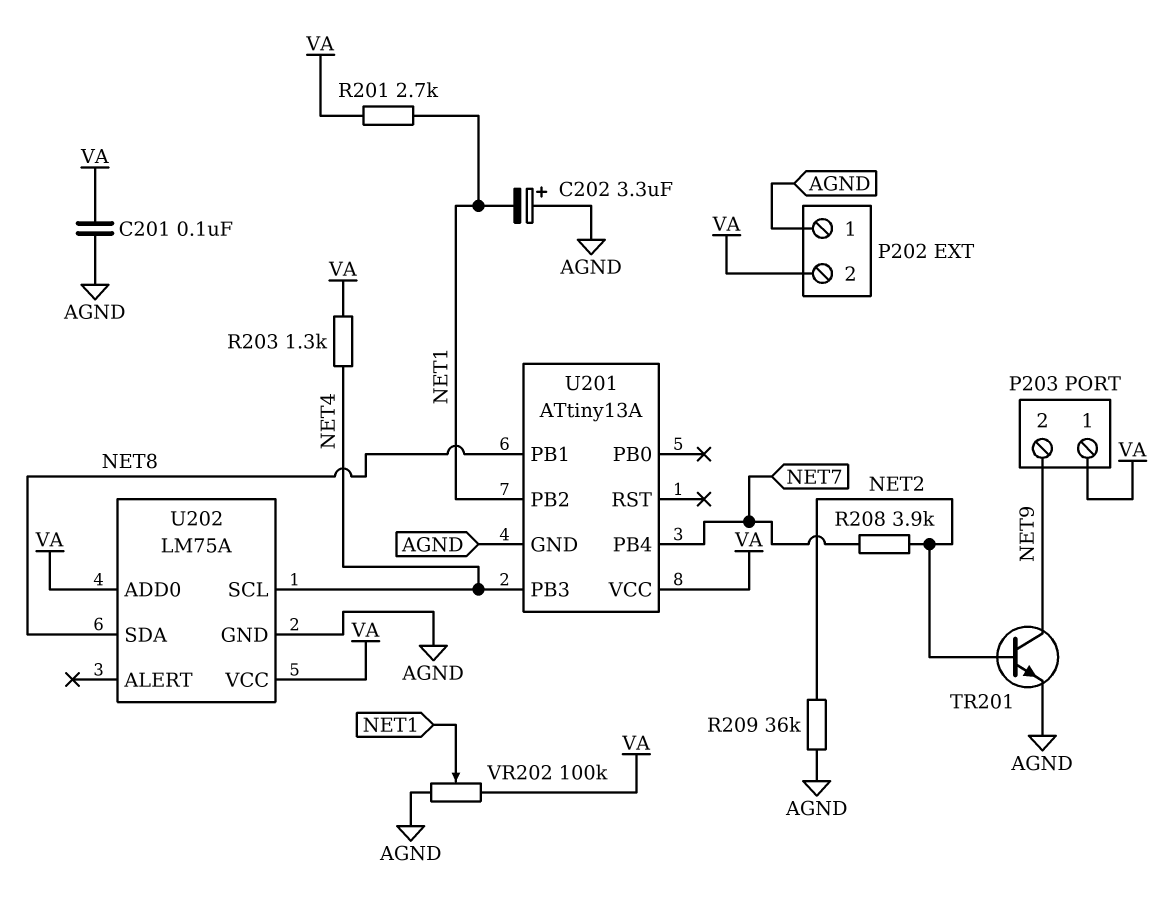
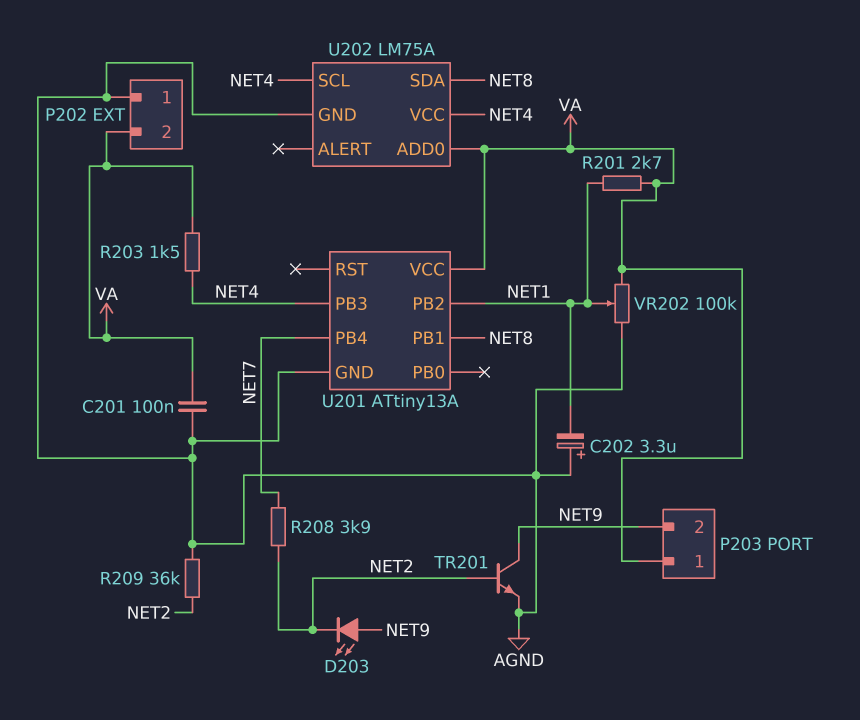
D203: none -> LED (A NET9, K NET2)
R203: 1.3k (NET4, VA) -> 1.5k (NET4, VA)
U202 pin VCC: VA -> NET4

